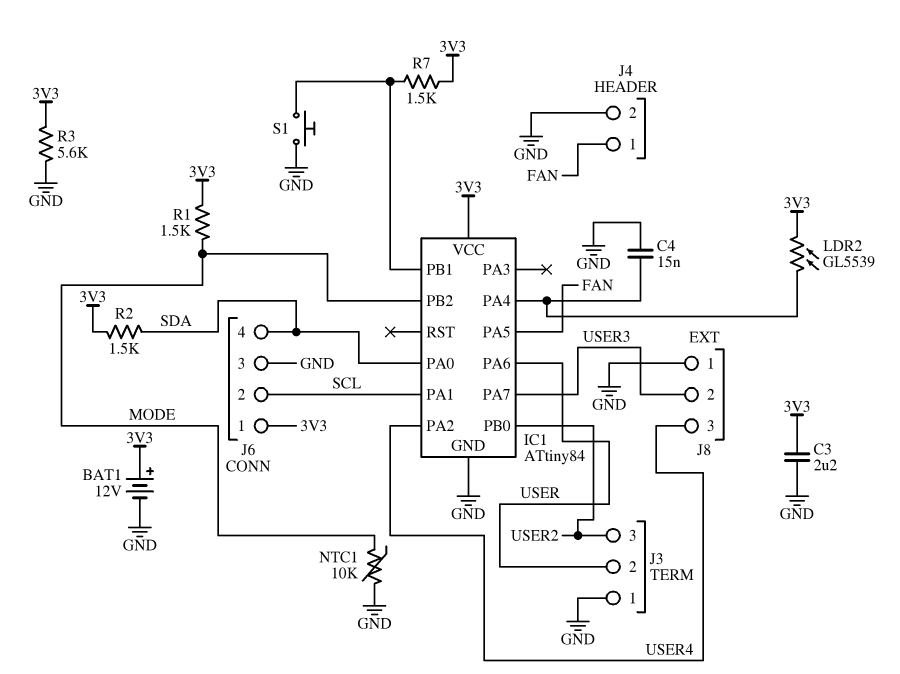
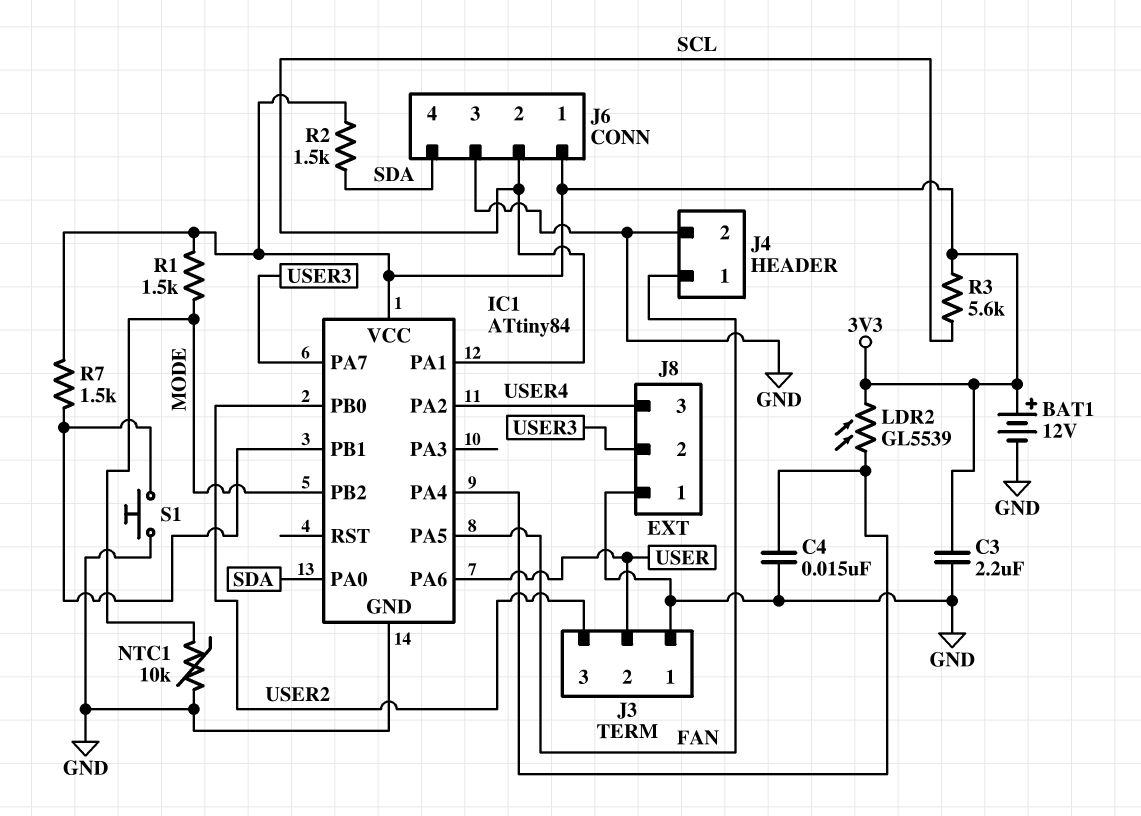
R3: 5.6k (3V3, GND) -> 5.6k (3V3, SCL)

